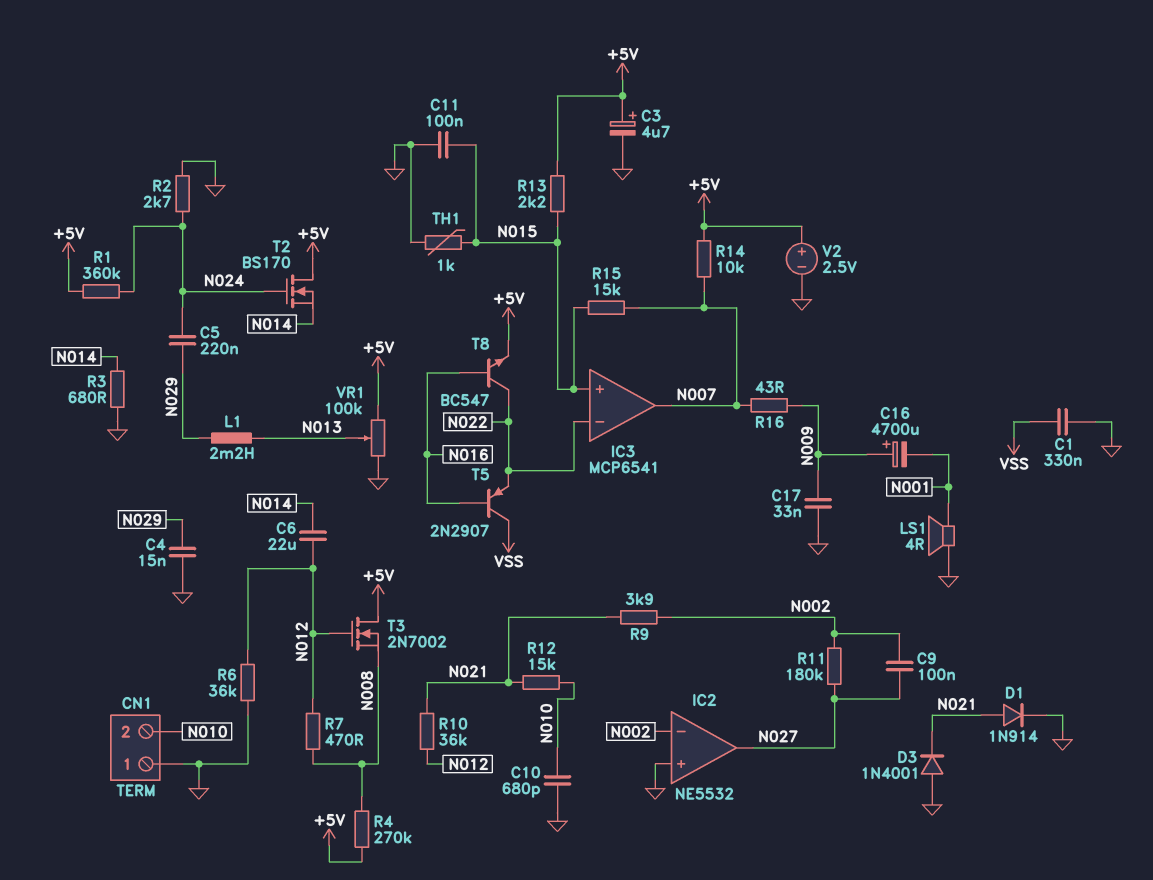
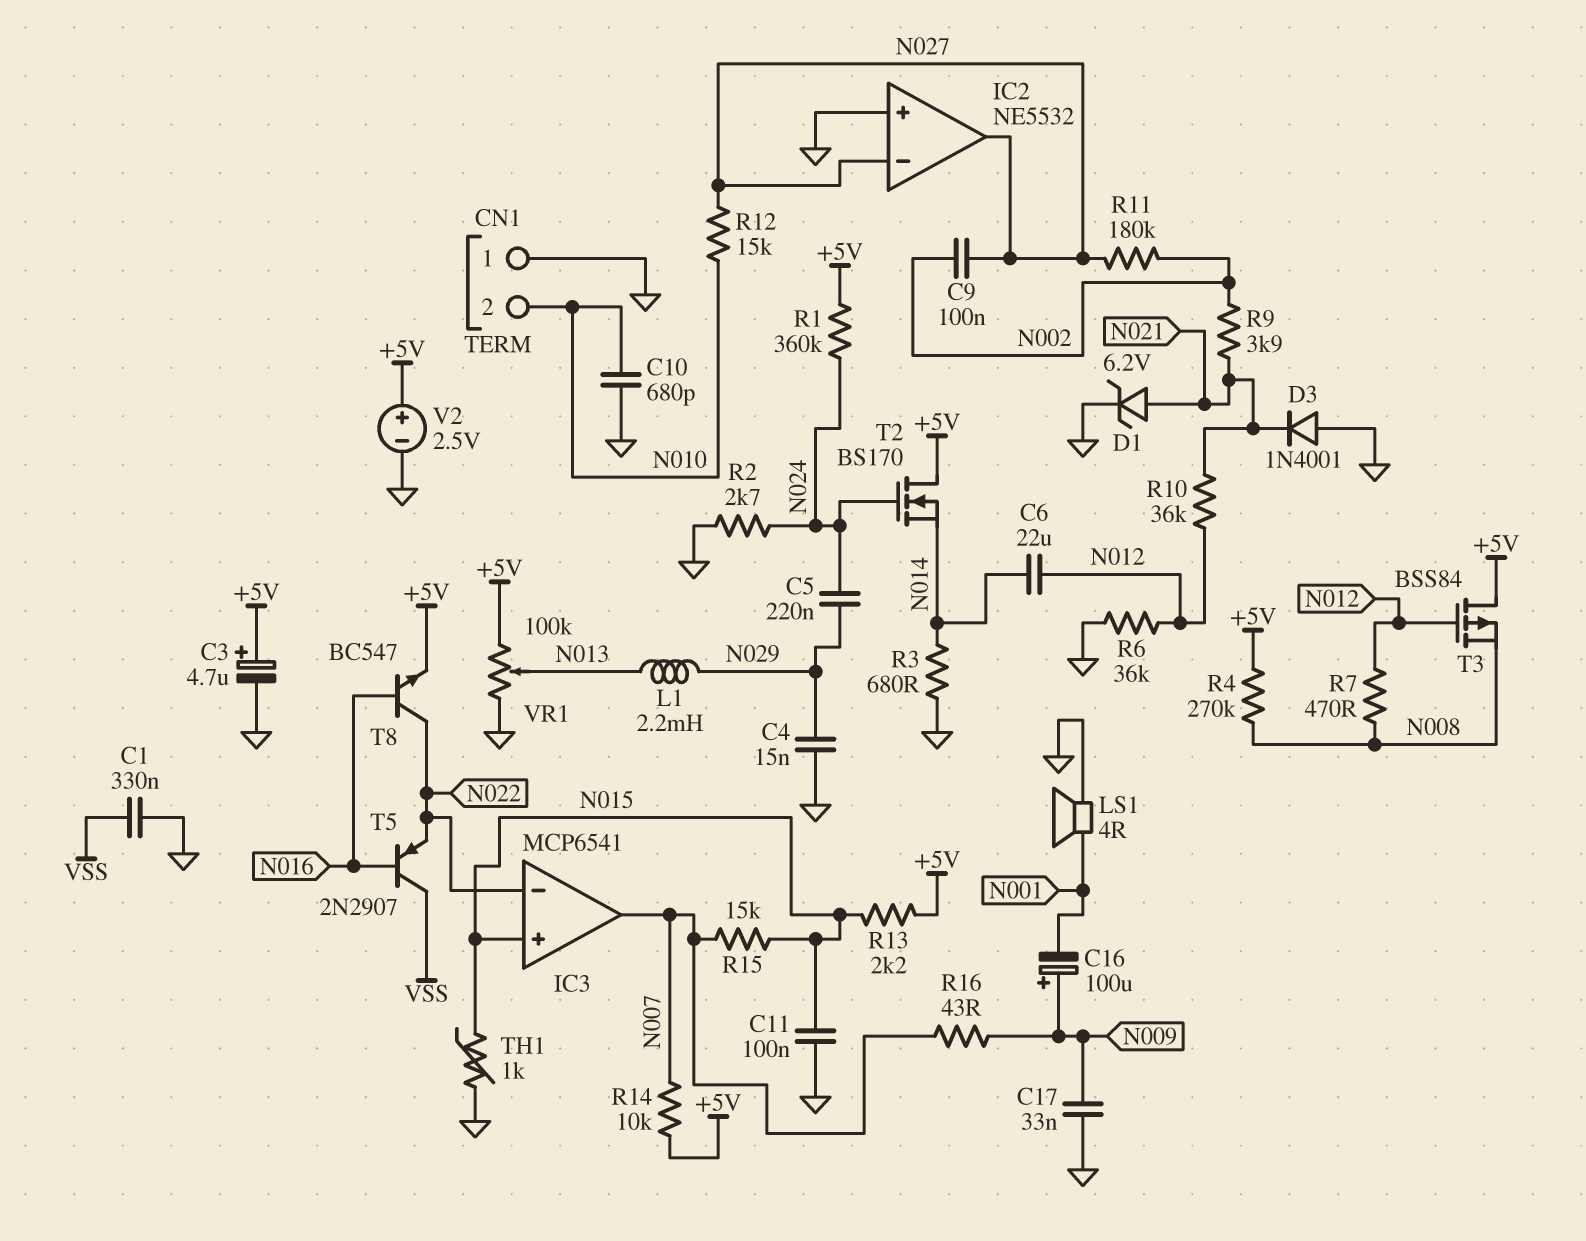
C16: 4700uF (plus N009, minus N001) -> 100uF (plus N009, minus N001)
D1: diode 1N914 (A N021, K GND) -> zener 6.2V (A N021, K GND)
IC2 pin in-: N002 -> N027
R12: 15k (N010, N021) -> 15k (N010, N027)
T3: NMOS 2N7002 (G N012, D +5V, S N008) -> PMOS BSS84 (G N012, D +5V, S N008)

